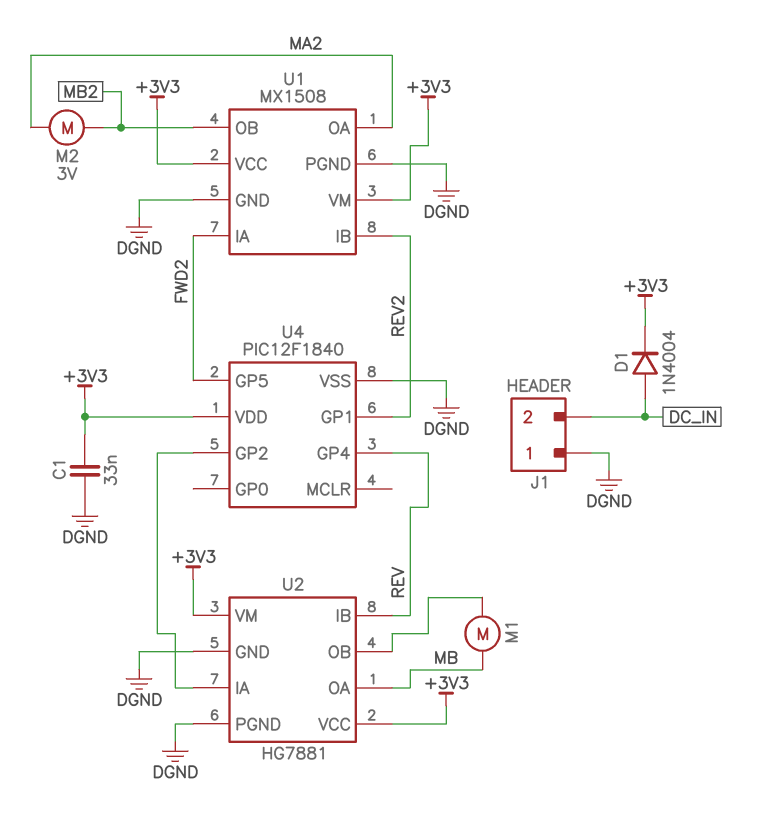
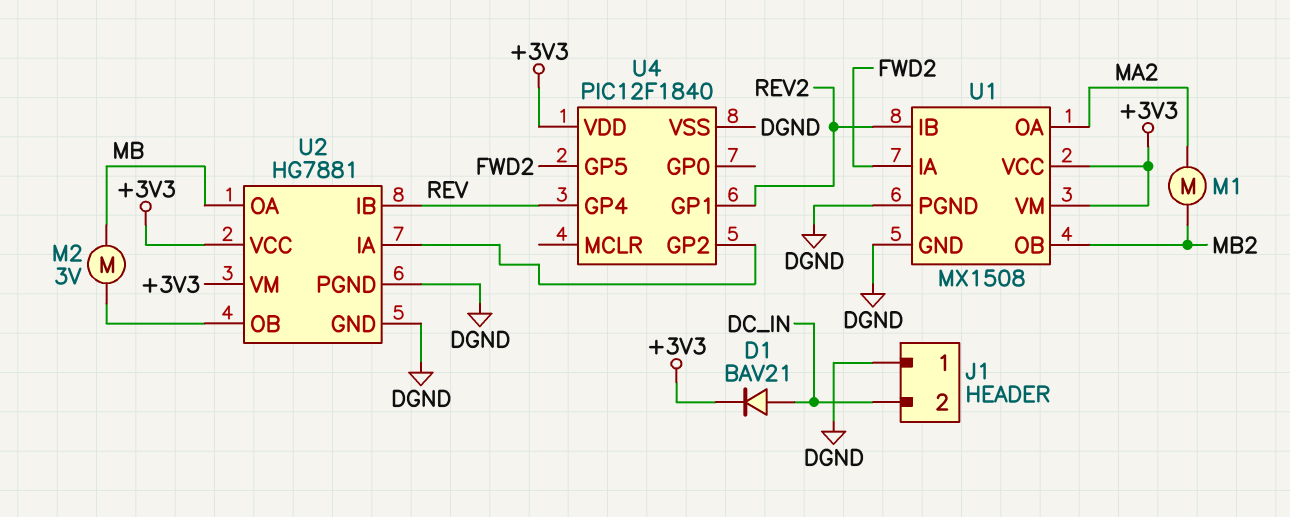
C1: 33nF (+3V3, DGND) -> none
D1: diode 1N4004 (A DC_IN, K +3V3) -> diode BAV21 (A DC_IN, K +3V3)
M1: motor (MB, U2/OB) -> motor (MA2, MB2)
M2: motor 3V (MA2, MB2) -> motor 3V (MB, U2/OB)

